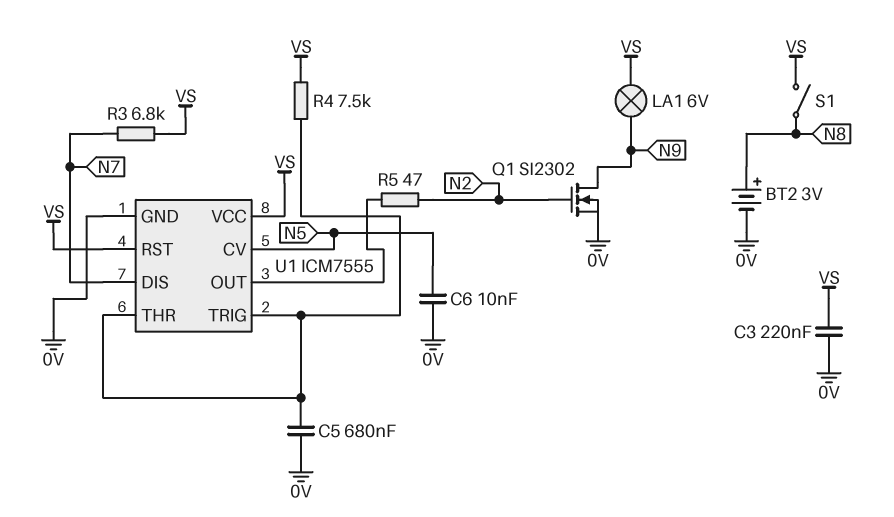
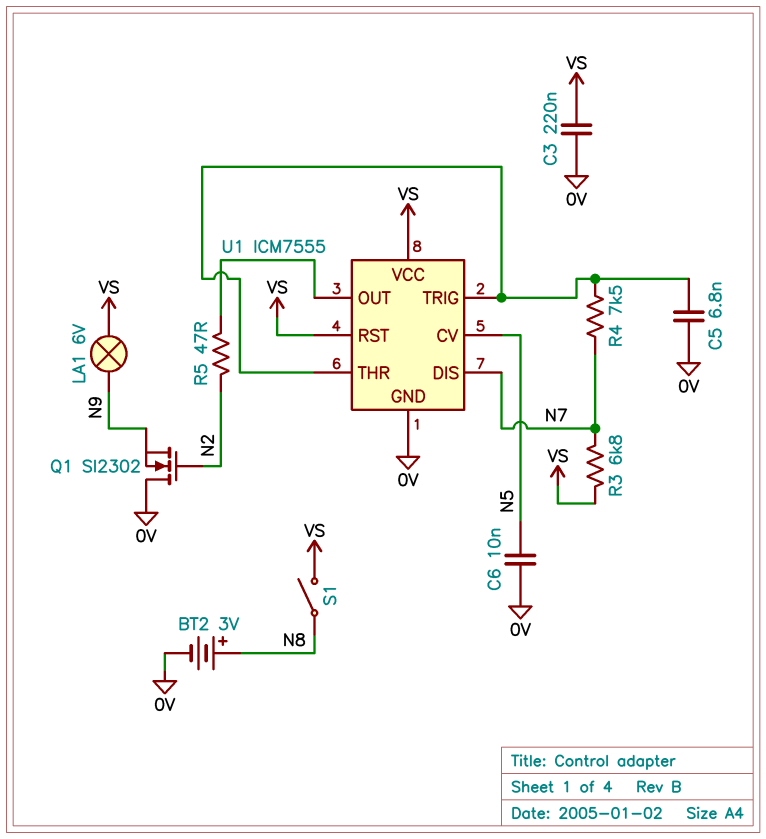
C5: 680nF (0V, U1/THR) -> 6.8nF (0V, U1/THR)
Q1: NMOS SI2302 (G N2, D N9, S 0V) -> NMOS SI2302 (G N2, D 0V, S N9)
R4: 7.5k (U1/THR, VS) -> 7.5k (N7, U1/THR)

